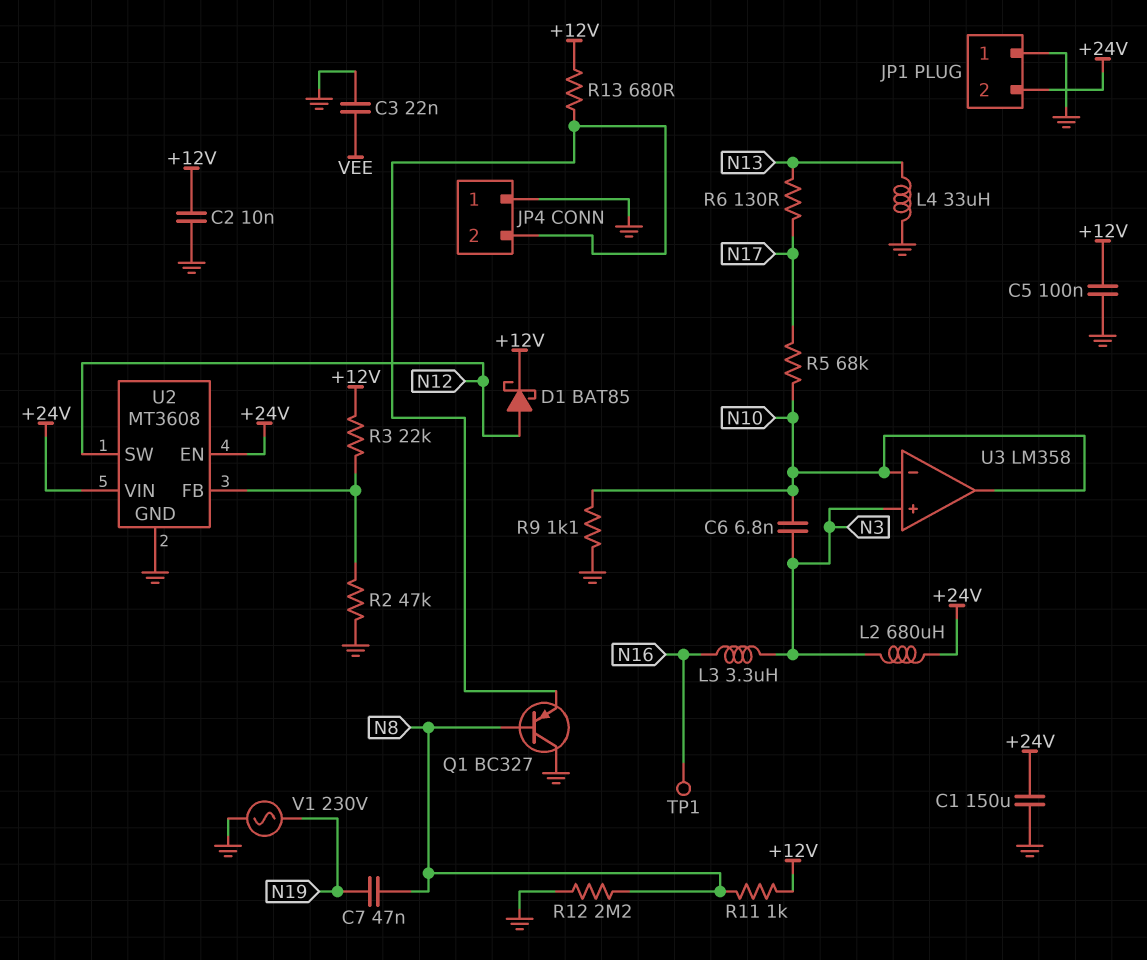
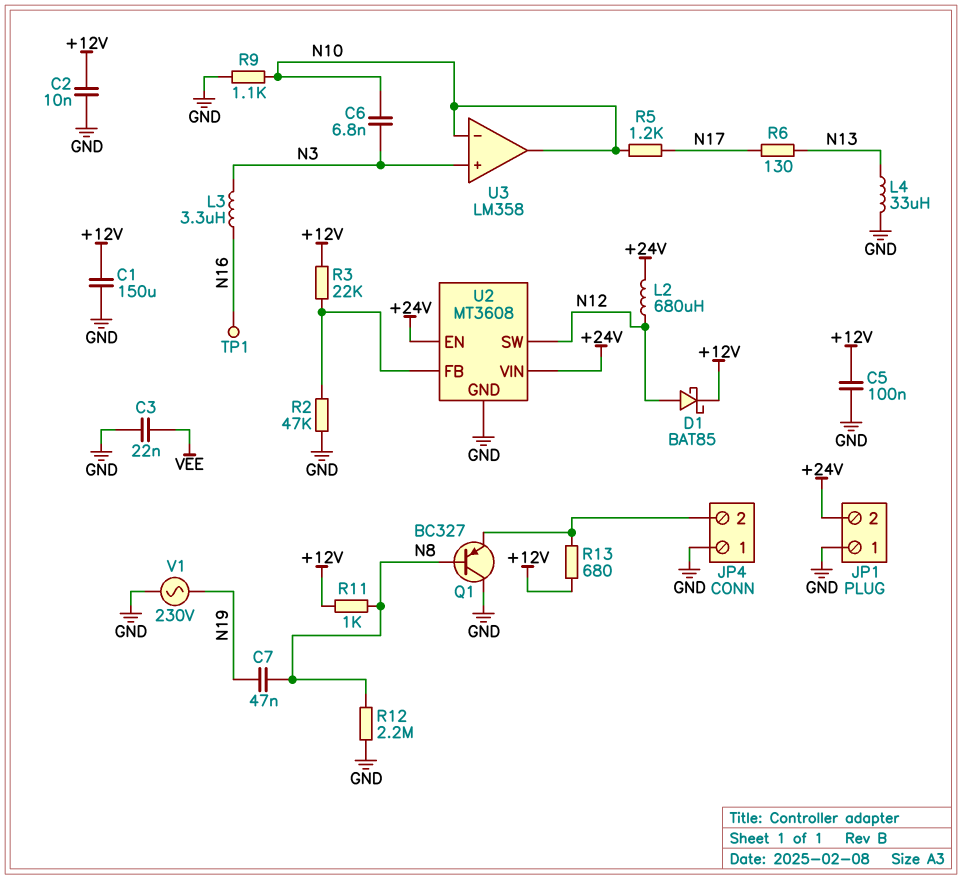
C1: 150uF (+24V, GND) -> 150uF (+12V, GND)
L2: 680uH (+24V, N3) -> 680uH (+24V, N12)
R5: 68k (N10, N17) -> 1.2k (N10, N17)

